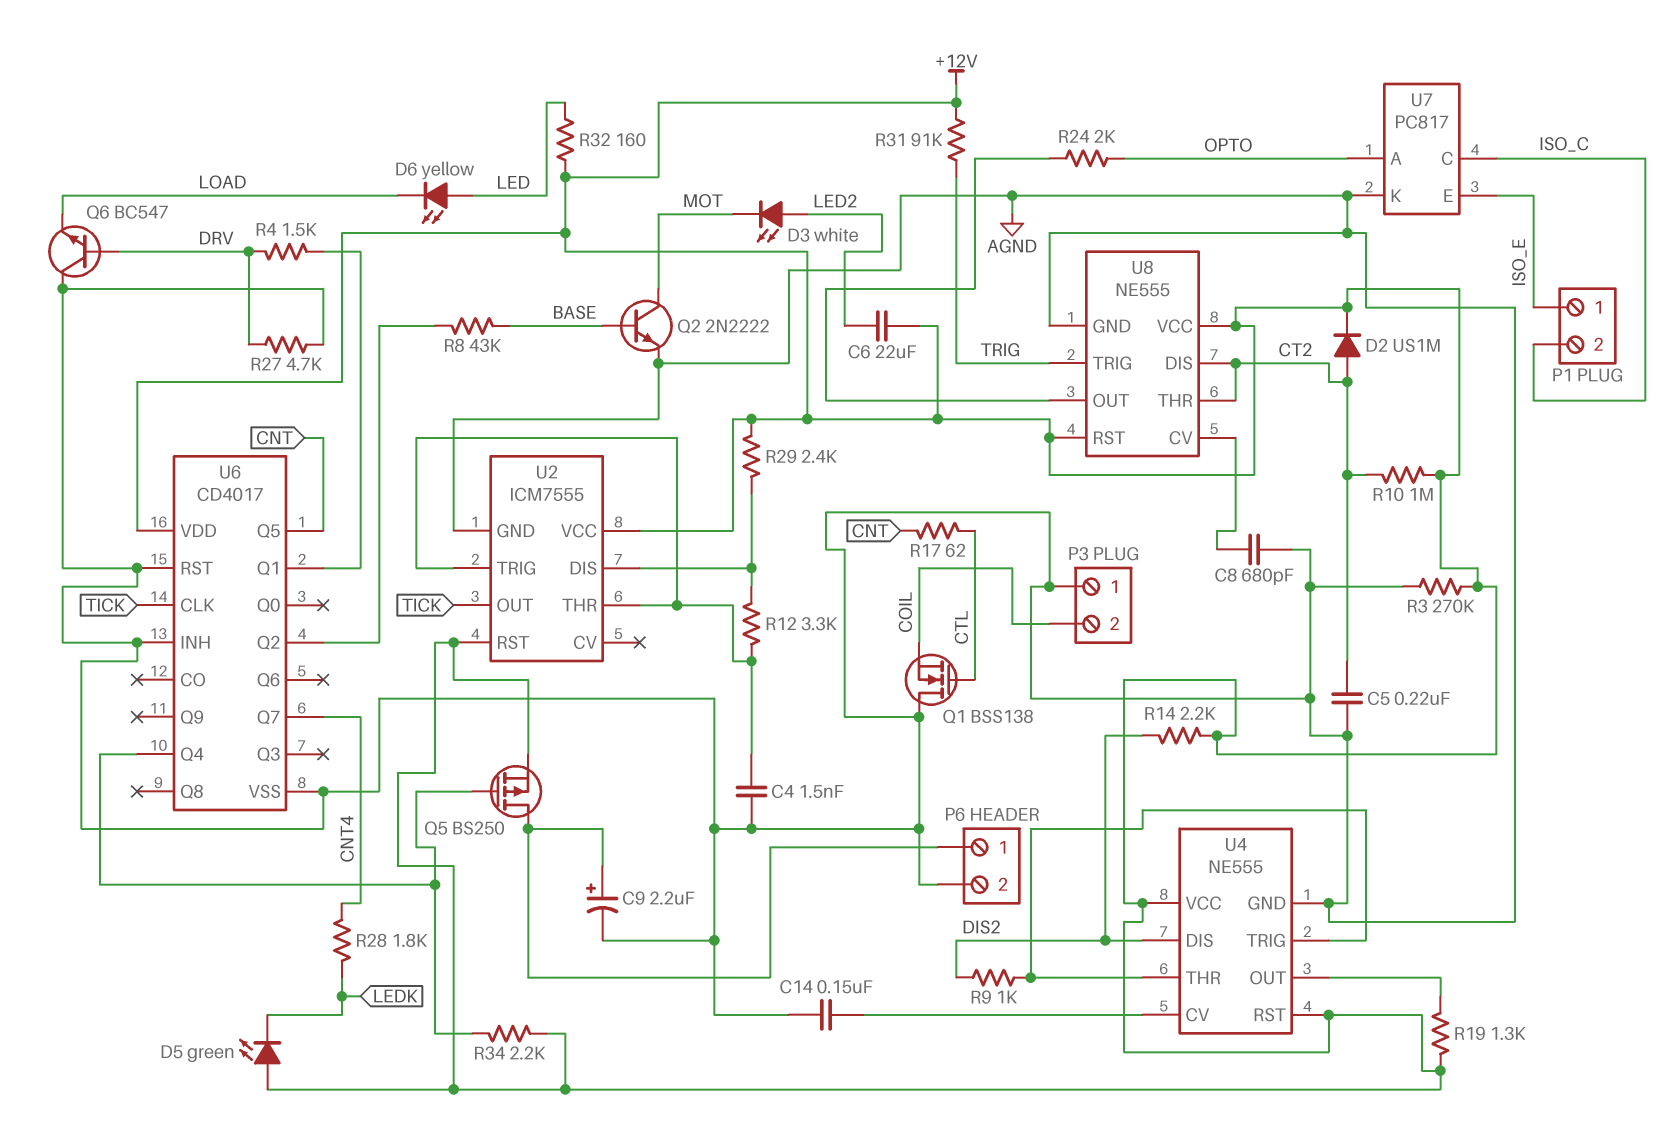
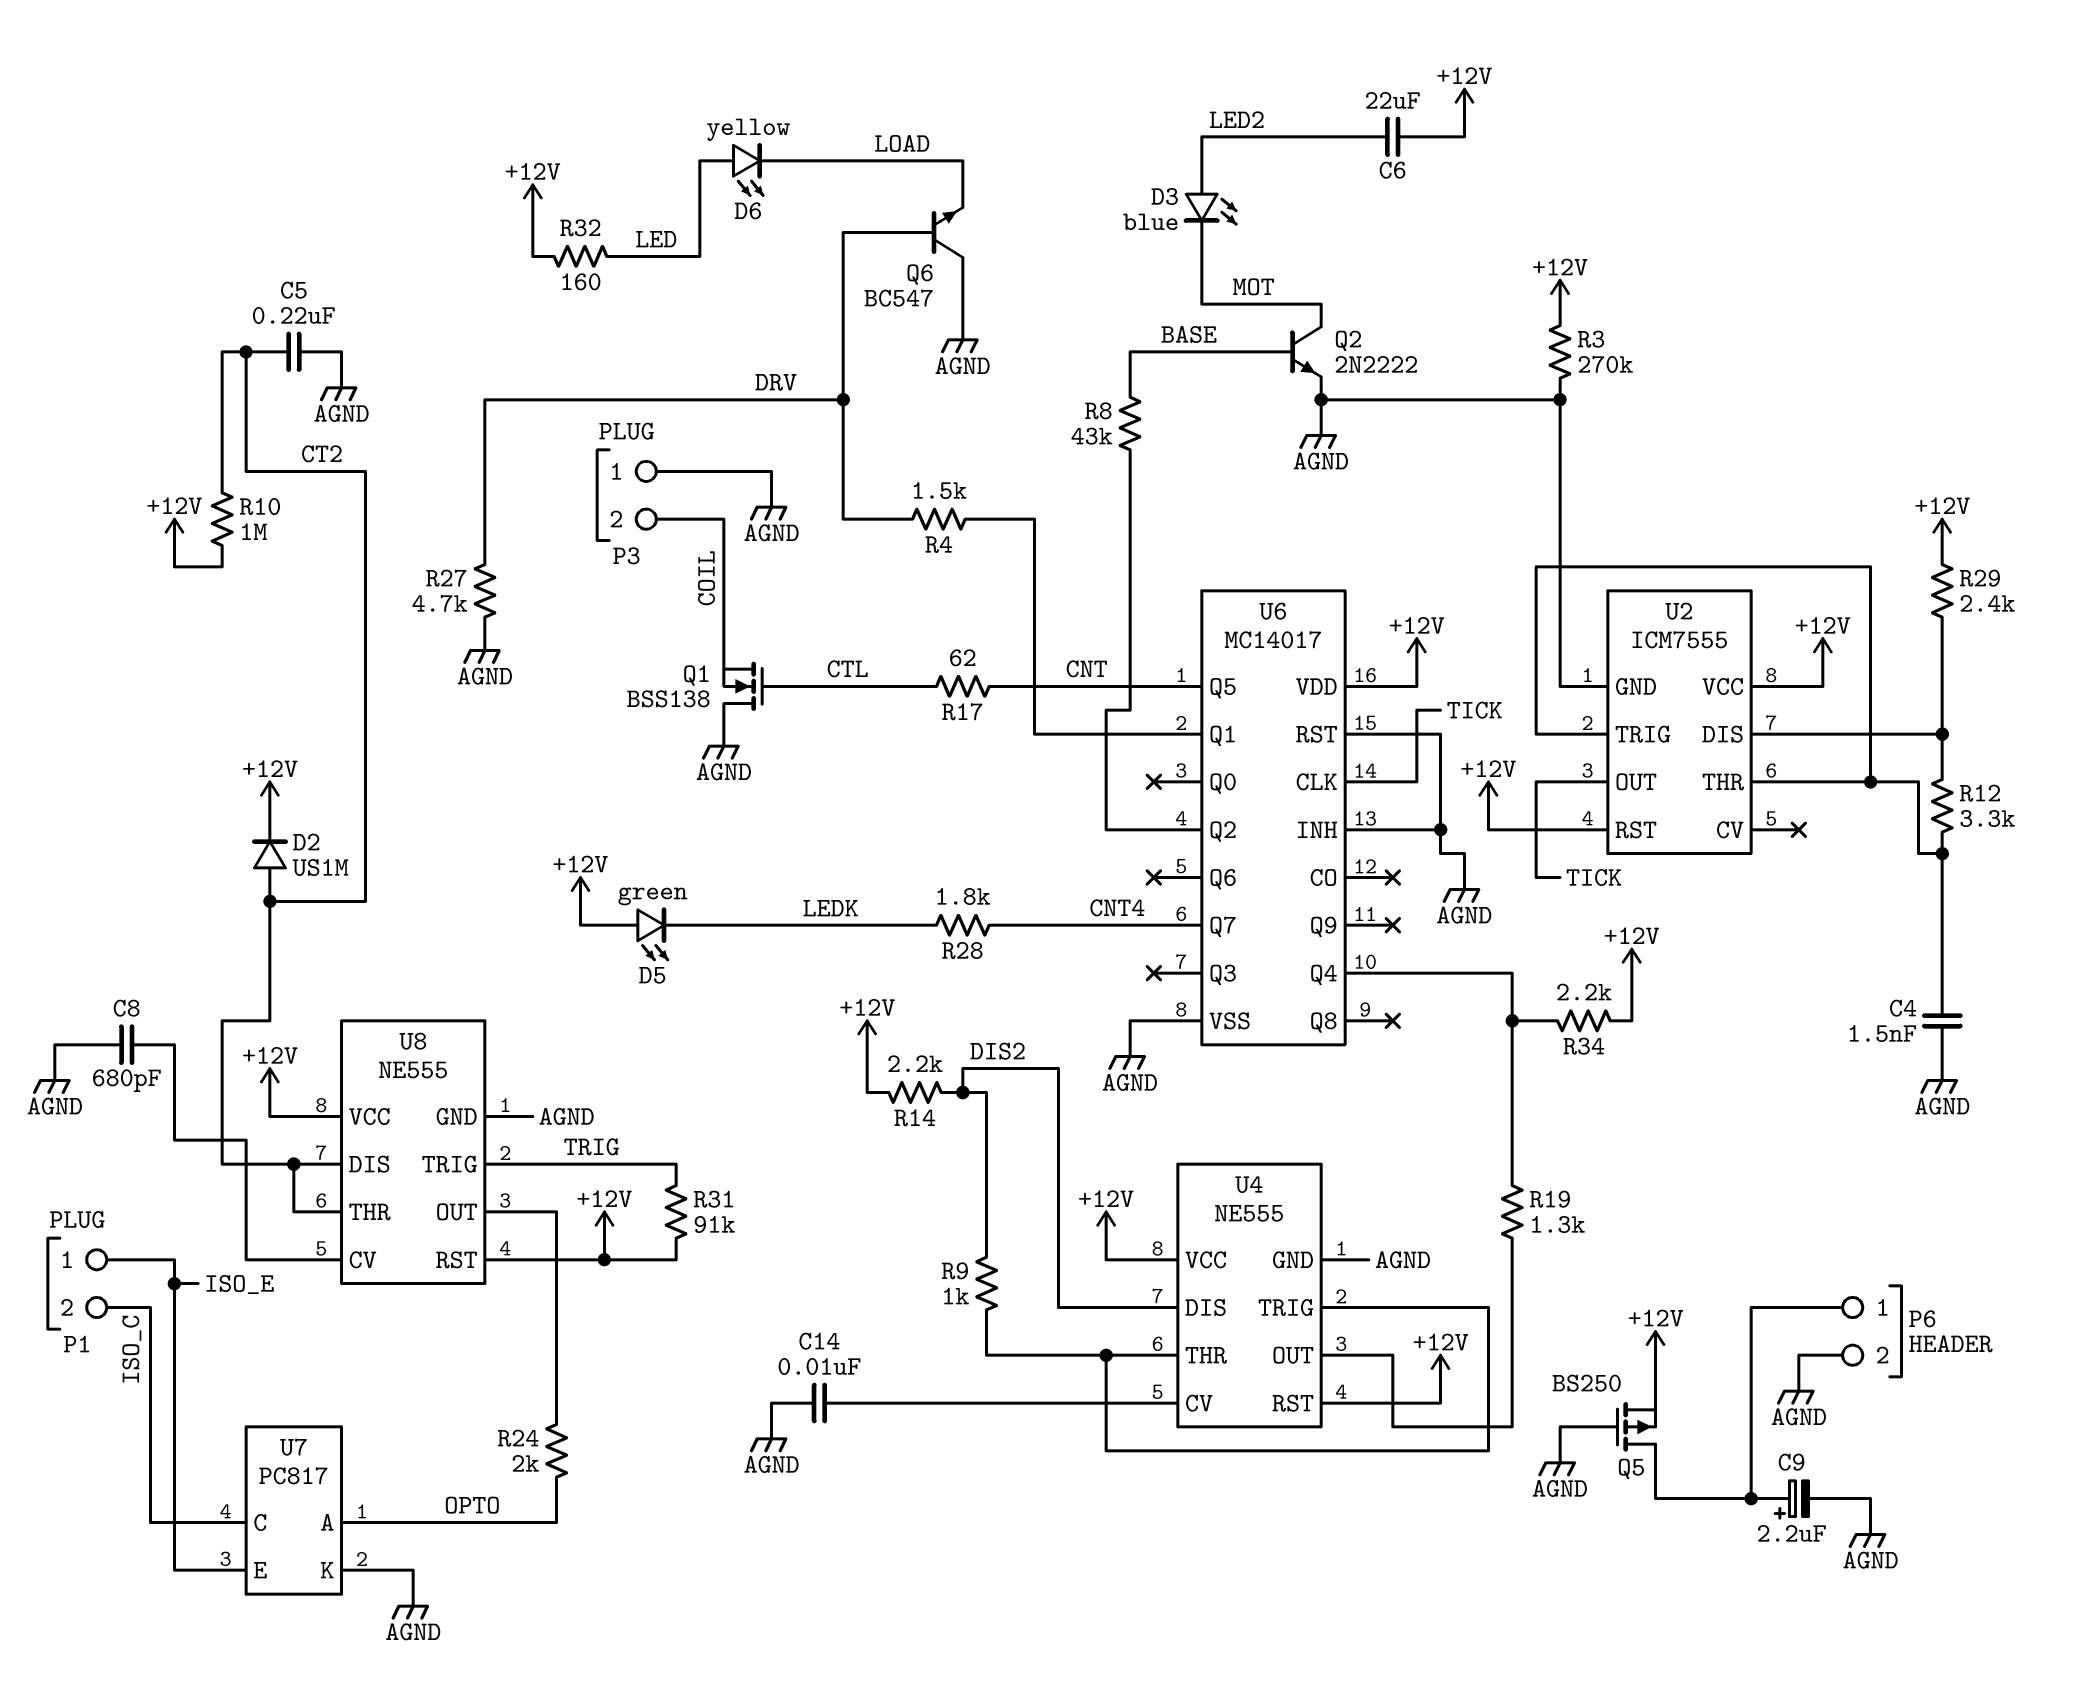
C14: 150nF (AGND, U4/CV) -> 10nF (AGND, U4/CV)
D3: LED white (A LED2, K MOT) -> LED blue (A LED2, K MOT)
Q5: PMOS BS250 (G U6/Q4, D P6/1, S +12V) -> PMOS BS250 (G AGND, D P6/1, S +12V)
R19: 1.3k (+12V, U4/OUT) -> 1.3k (U4/OUT, U6/Q4)
U6: CD4017 -> MC14017

